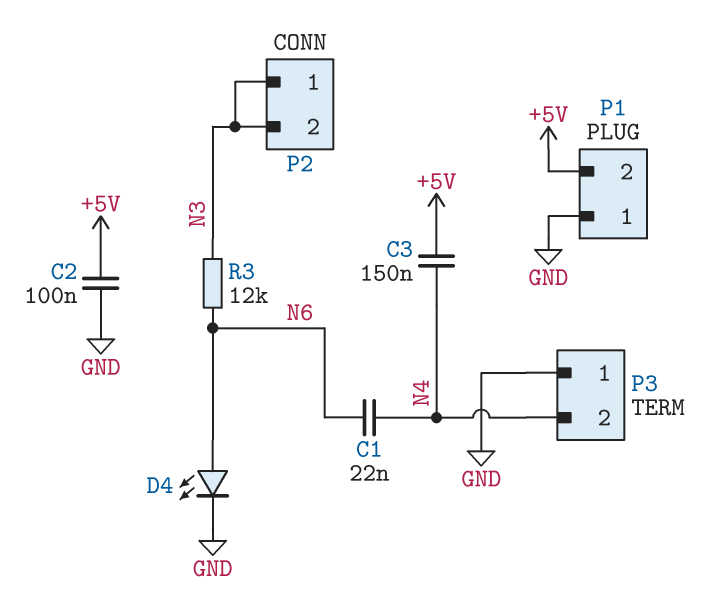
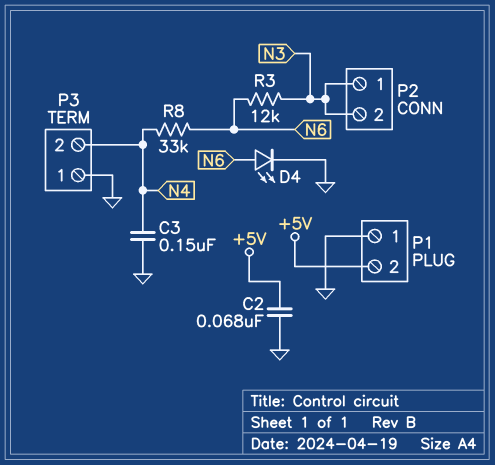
C1: 22nF (N4, N6) -> none
C2: 100nF (+5V, GND) -> 68nF (+5V, GND)
C3: 150nF (+5V, N4) -> 150nF (GND, N4)
R8: none -> 33k (N4, N6)

